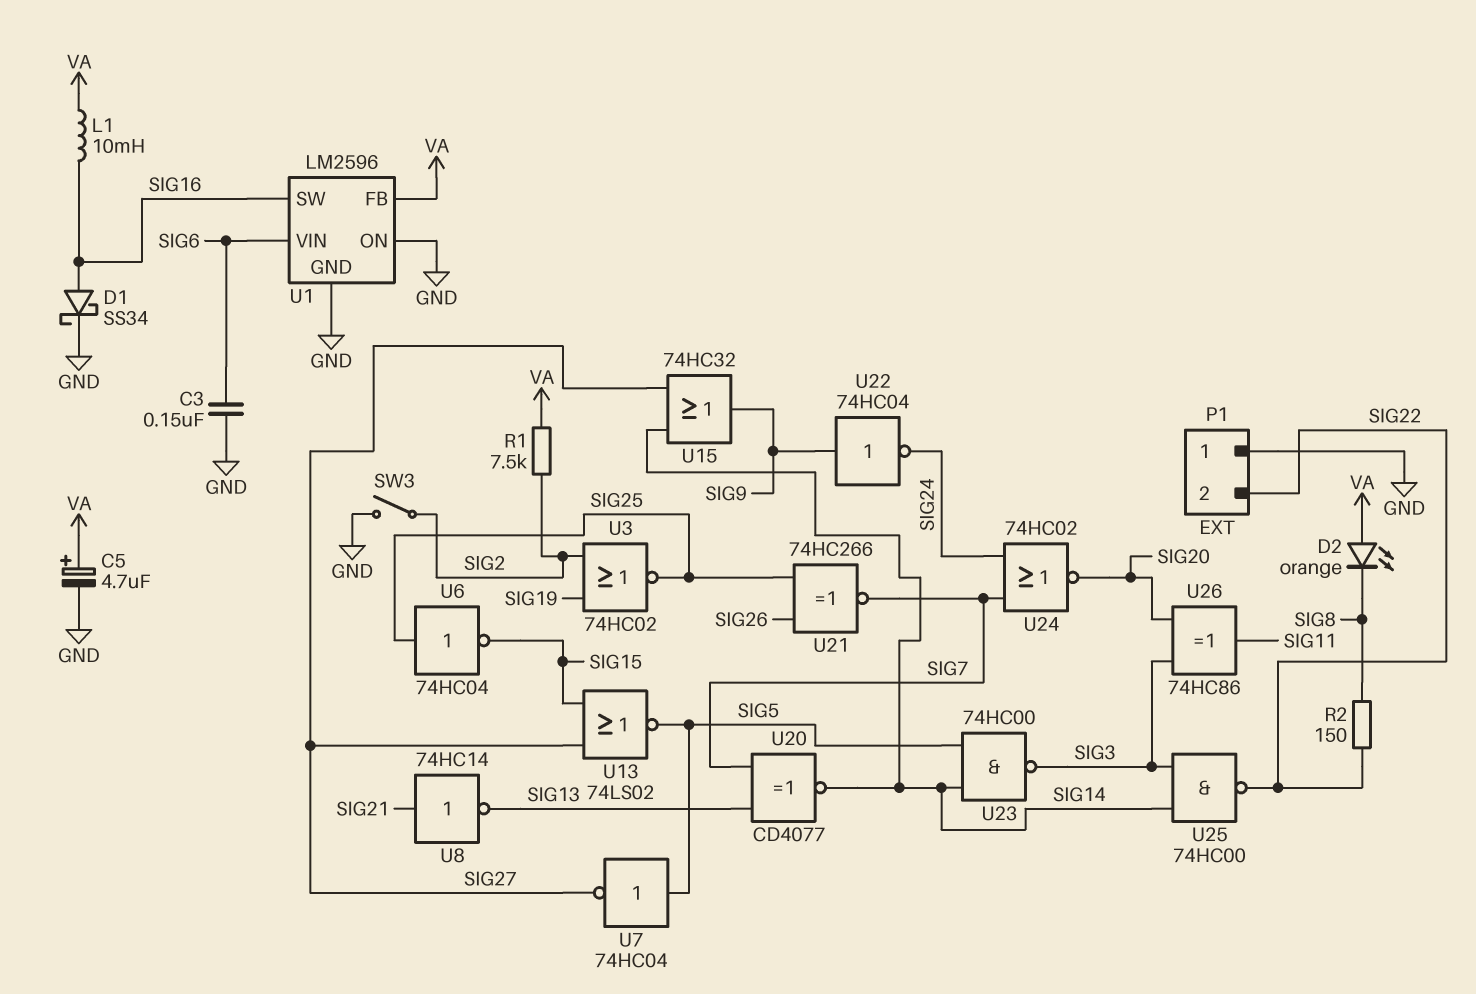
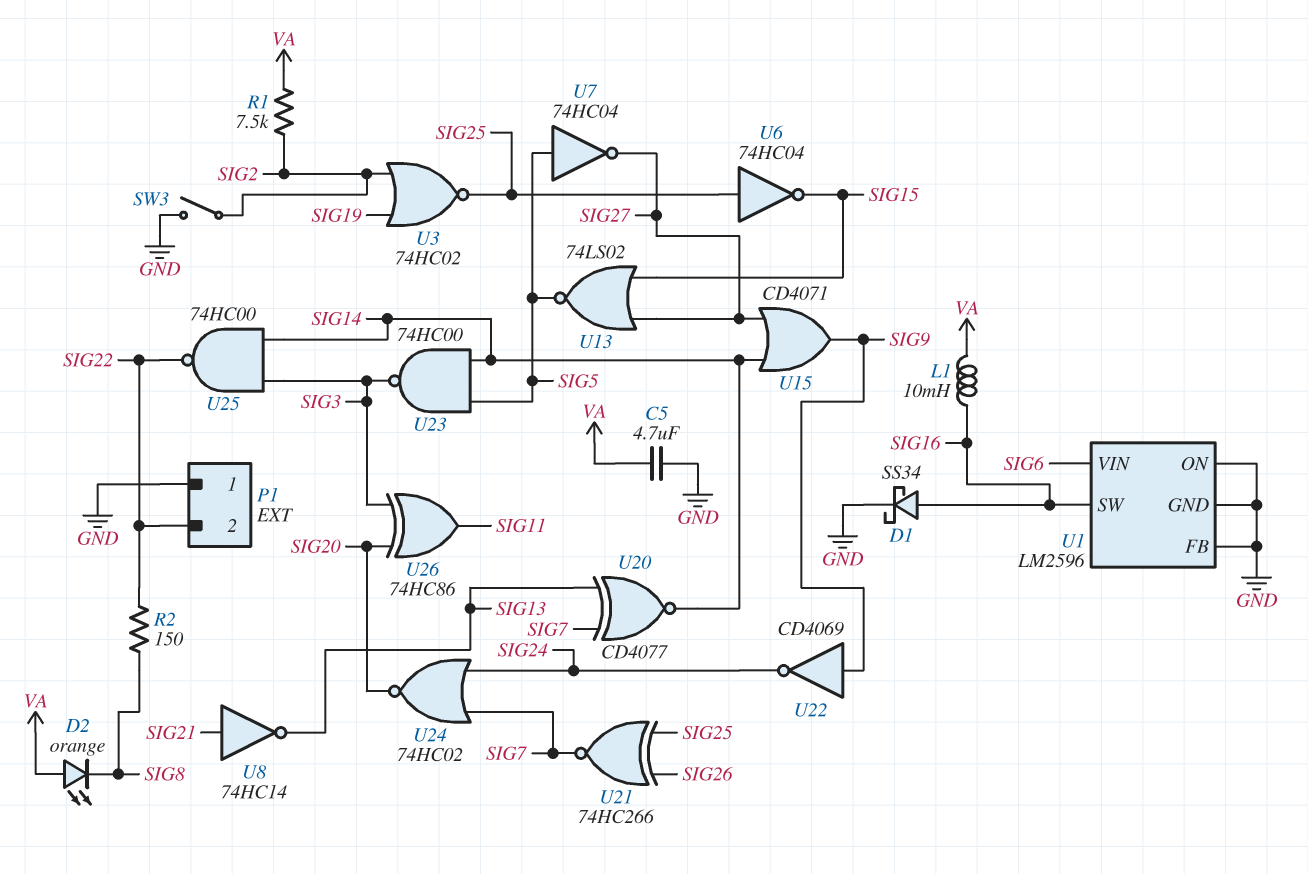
C3: 150nF (GND, SIG6) -> none
C5: 4.7uF (plus VA, minus GND) -> 4.7uF (GND, VA)
U1 pin FB: VA -> GND
U15: OR 74HC32 (in SIG14, in SIG27, out SIG9) -> OR CD4071 (in SIG14, in SIG27, out SIG9)
U22: NOT 74HC04 (in SIG9, out SIG24) -> NOT CD4069 (in SIG9, out SIG24)

